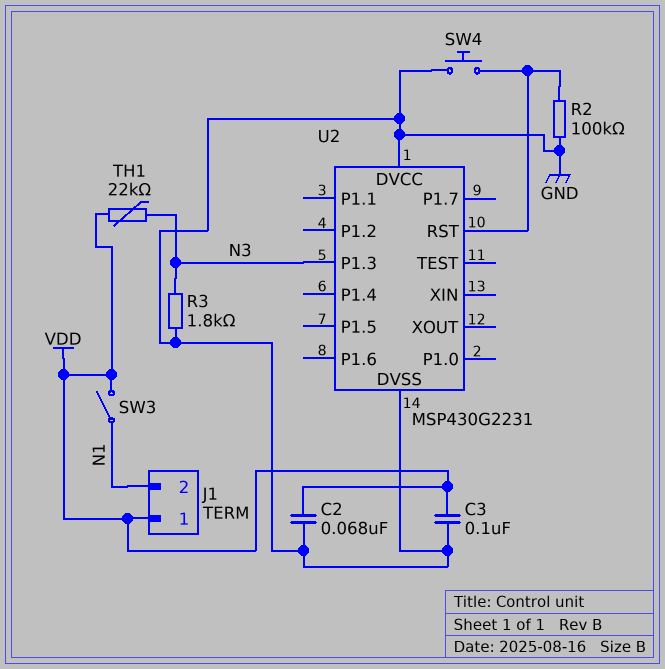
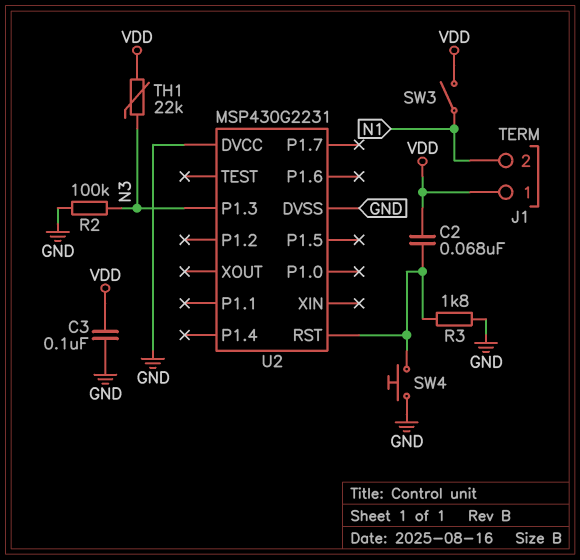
C2: 68nF (GND, VDD) -> 68nF (U2/RST, VDD)
R2: 100k (GND, U2/RST) -> 100k (GND, N3)
R3: 1.8k (GND, N3) -> 1.8k (GND, U2/RST)

